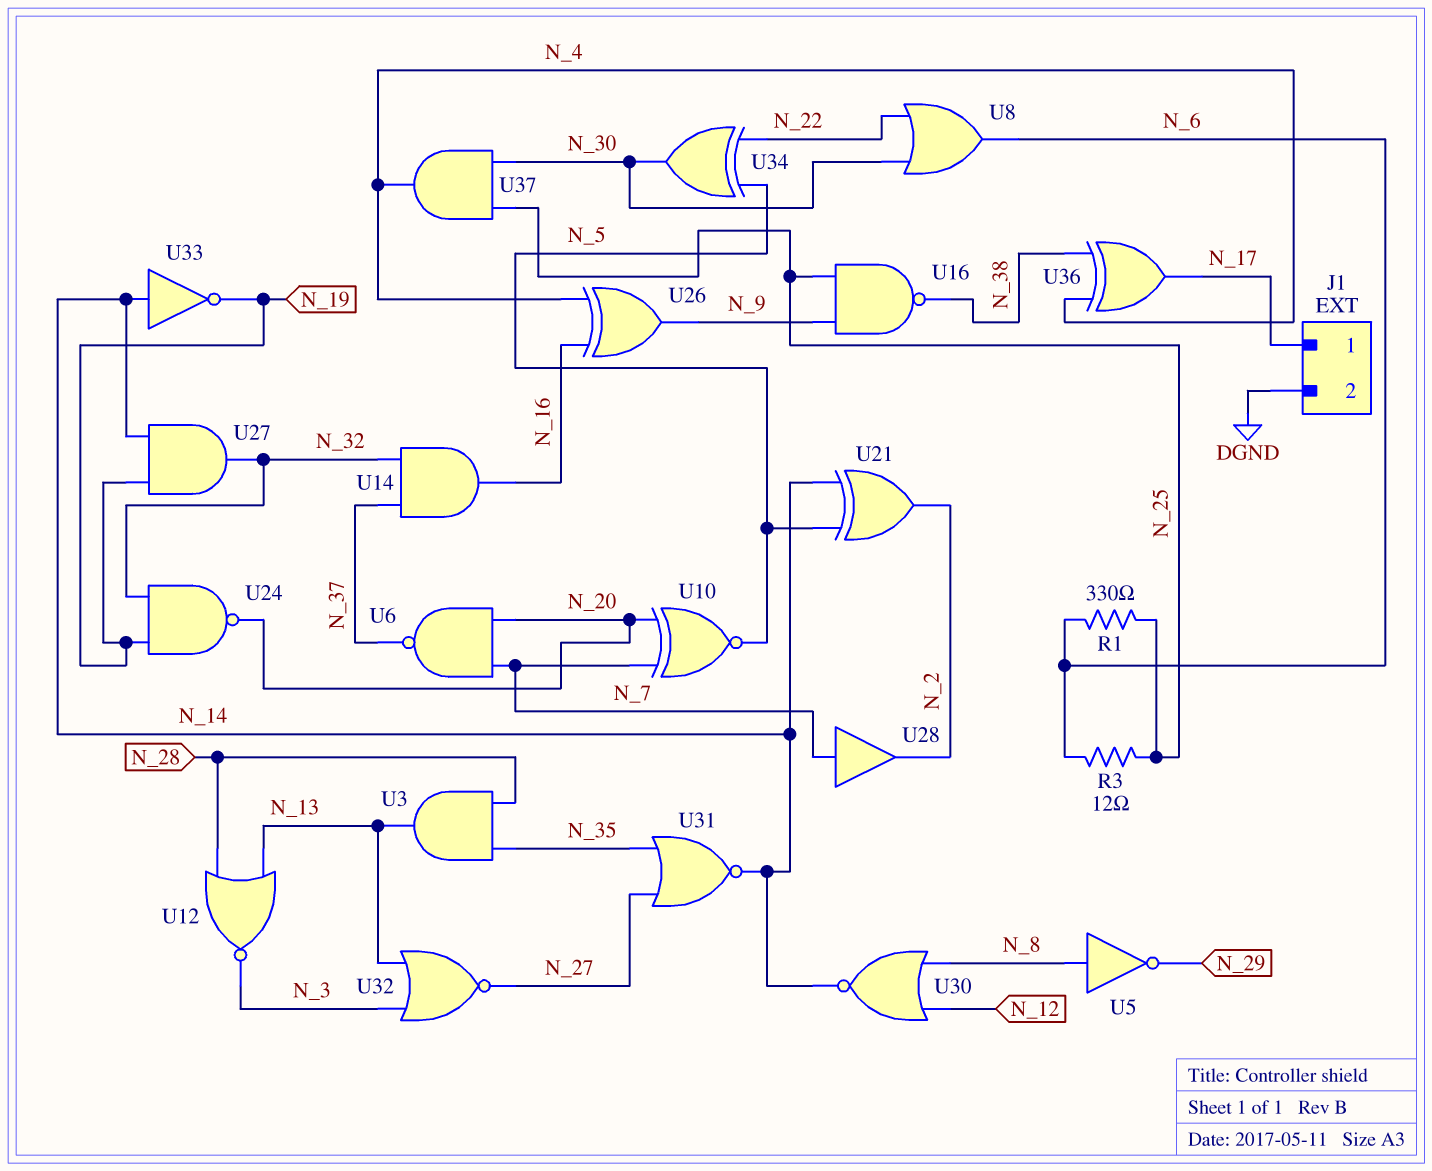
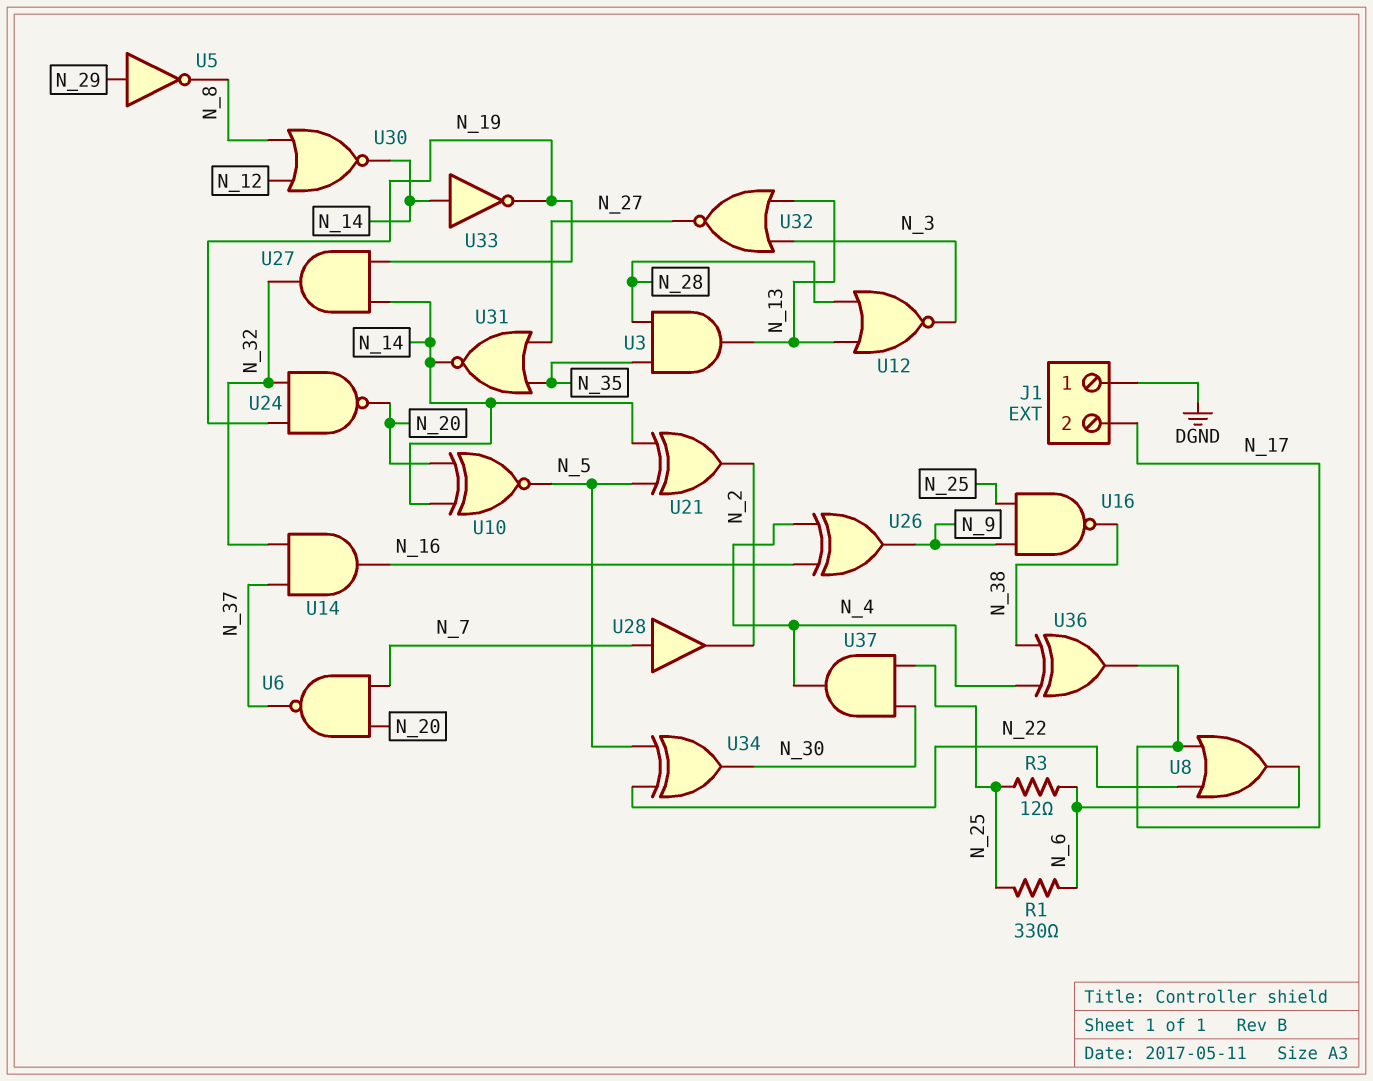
J1 pin 1: N_17 -> DGND
J1 pin 2: DGND -> N_17
U5: NOT (in N_8, out N_29) -> NOT (in N_29, out N_8)
U8: OR (in N_22, in N_30, out N_6) -> OR (in N_17, in N_22, out N_6)
U10: XNOR (in N_7, in N_20, out N_5) -> XNOR (in N_14, in N_20, out N_5)

